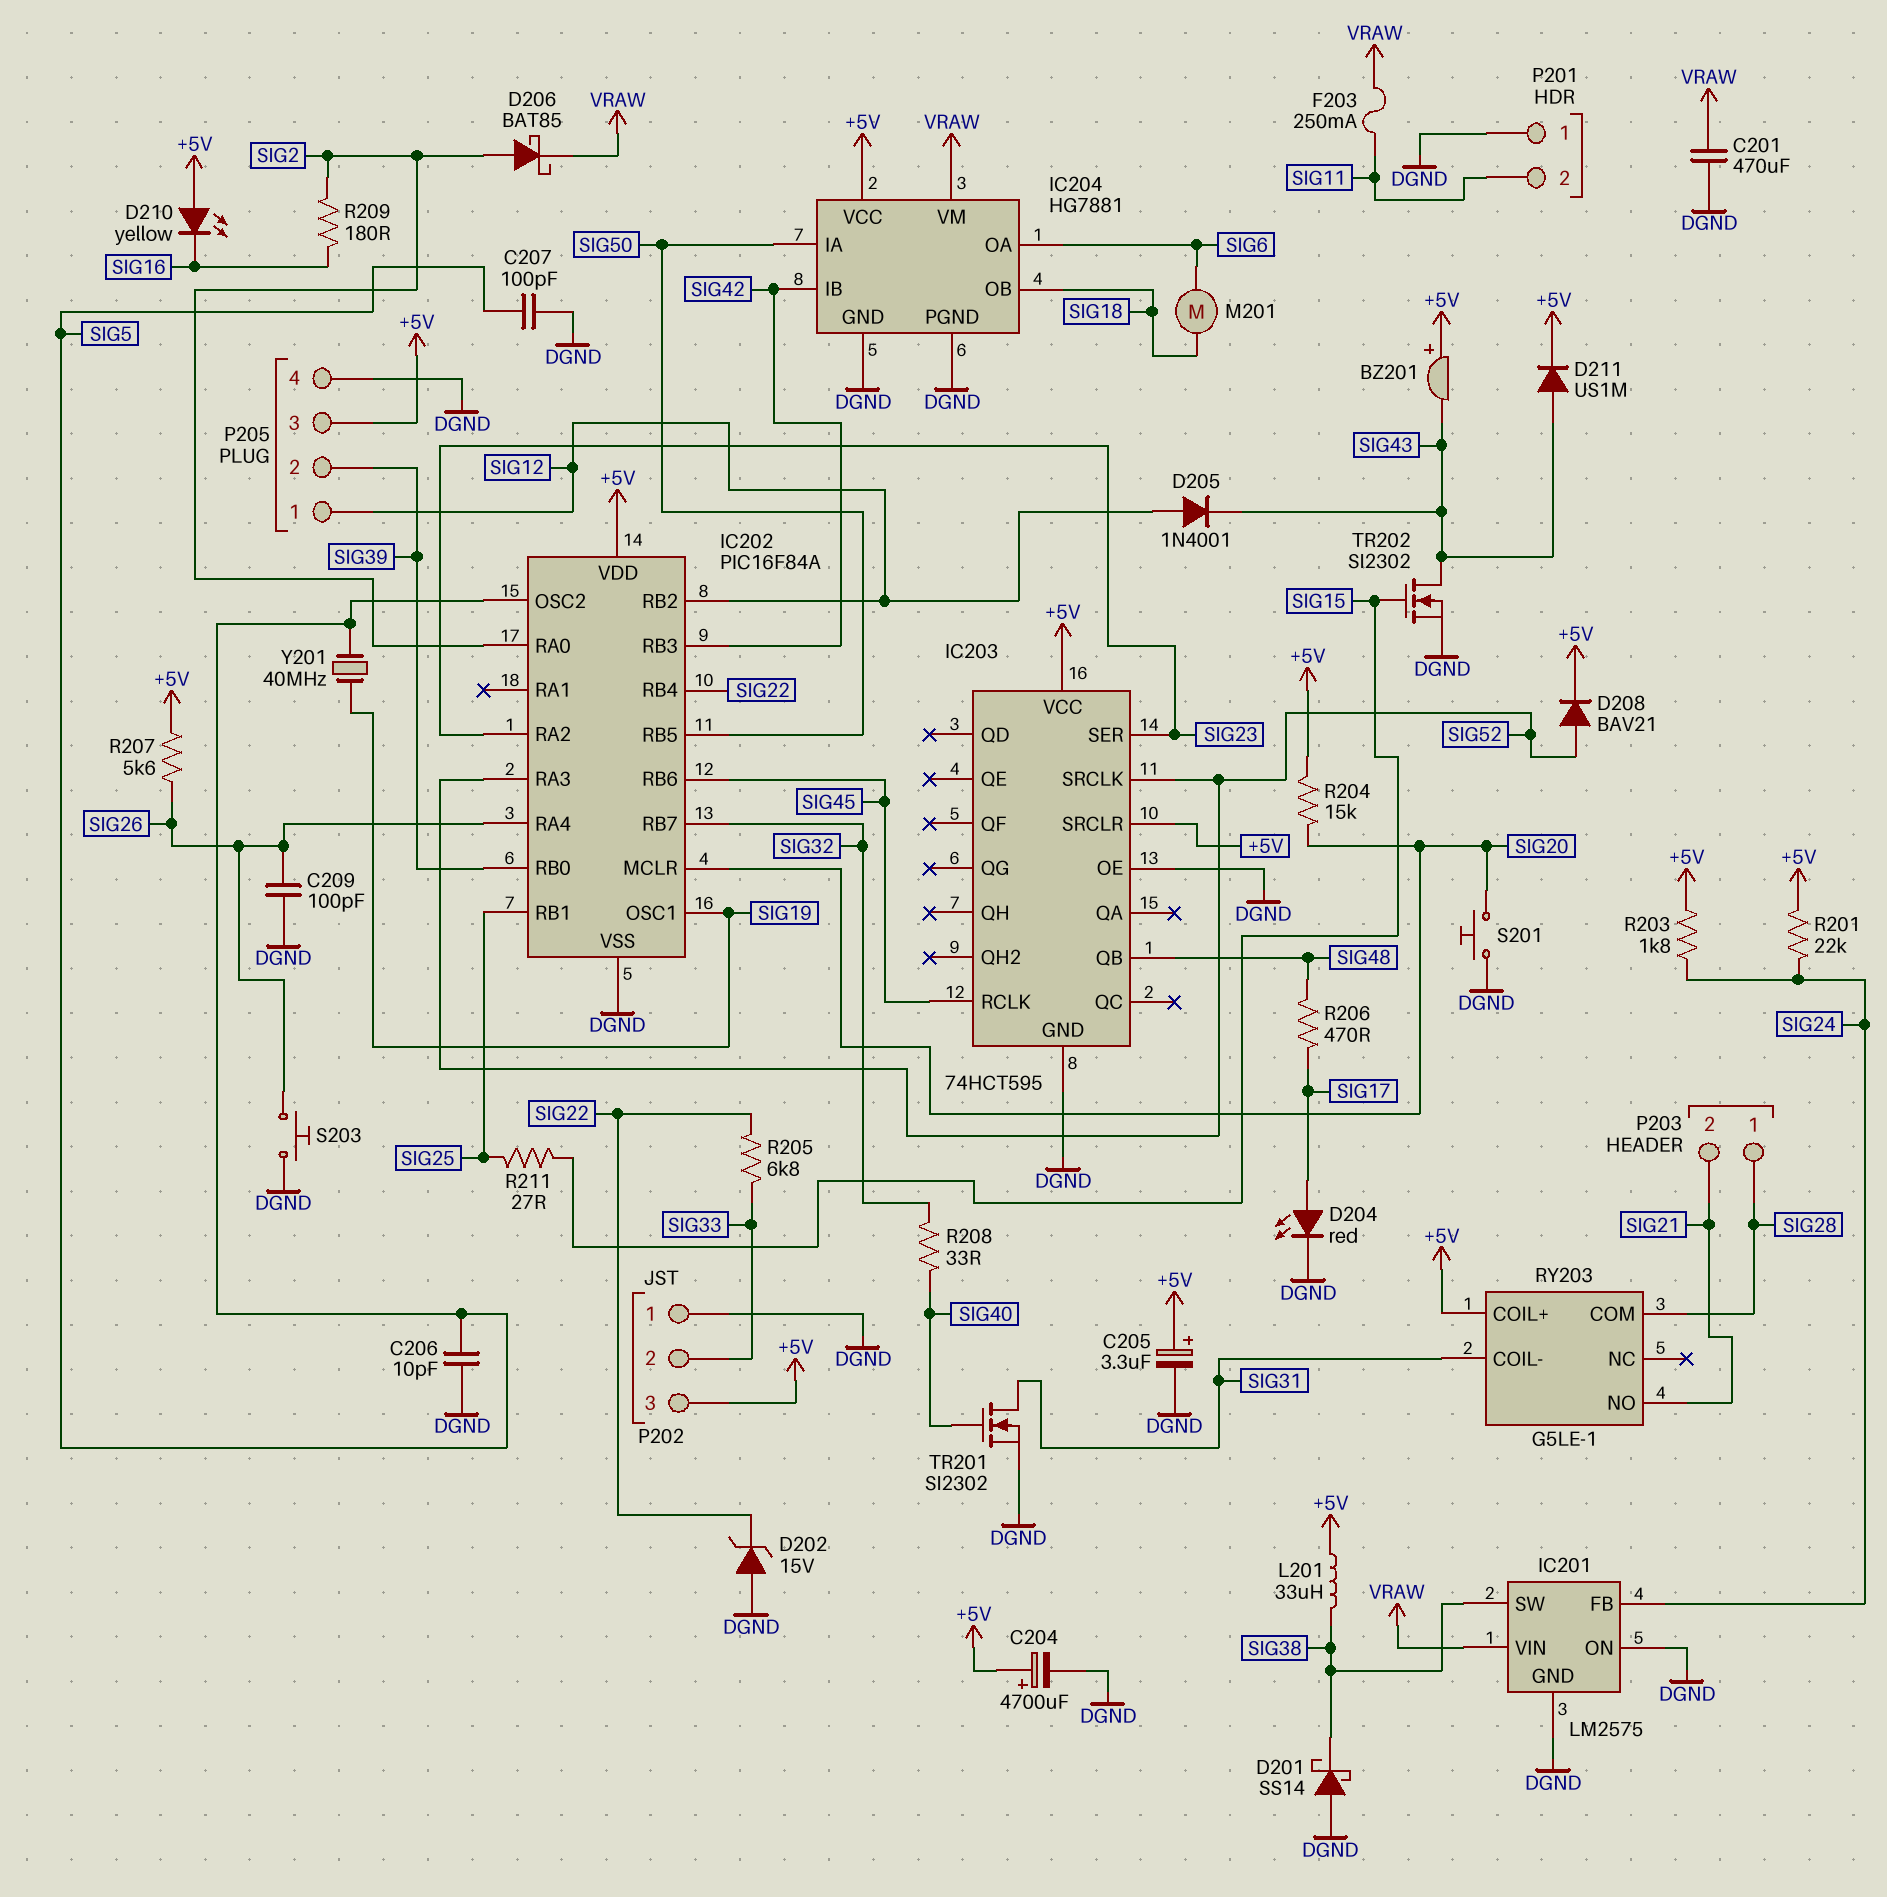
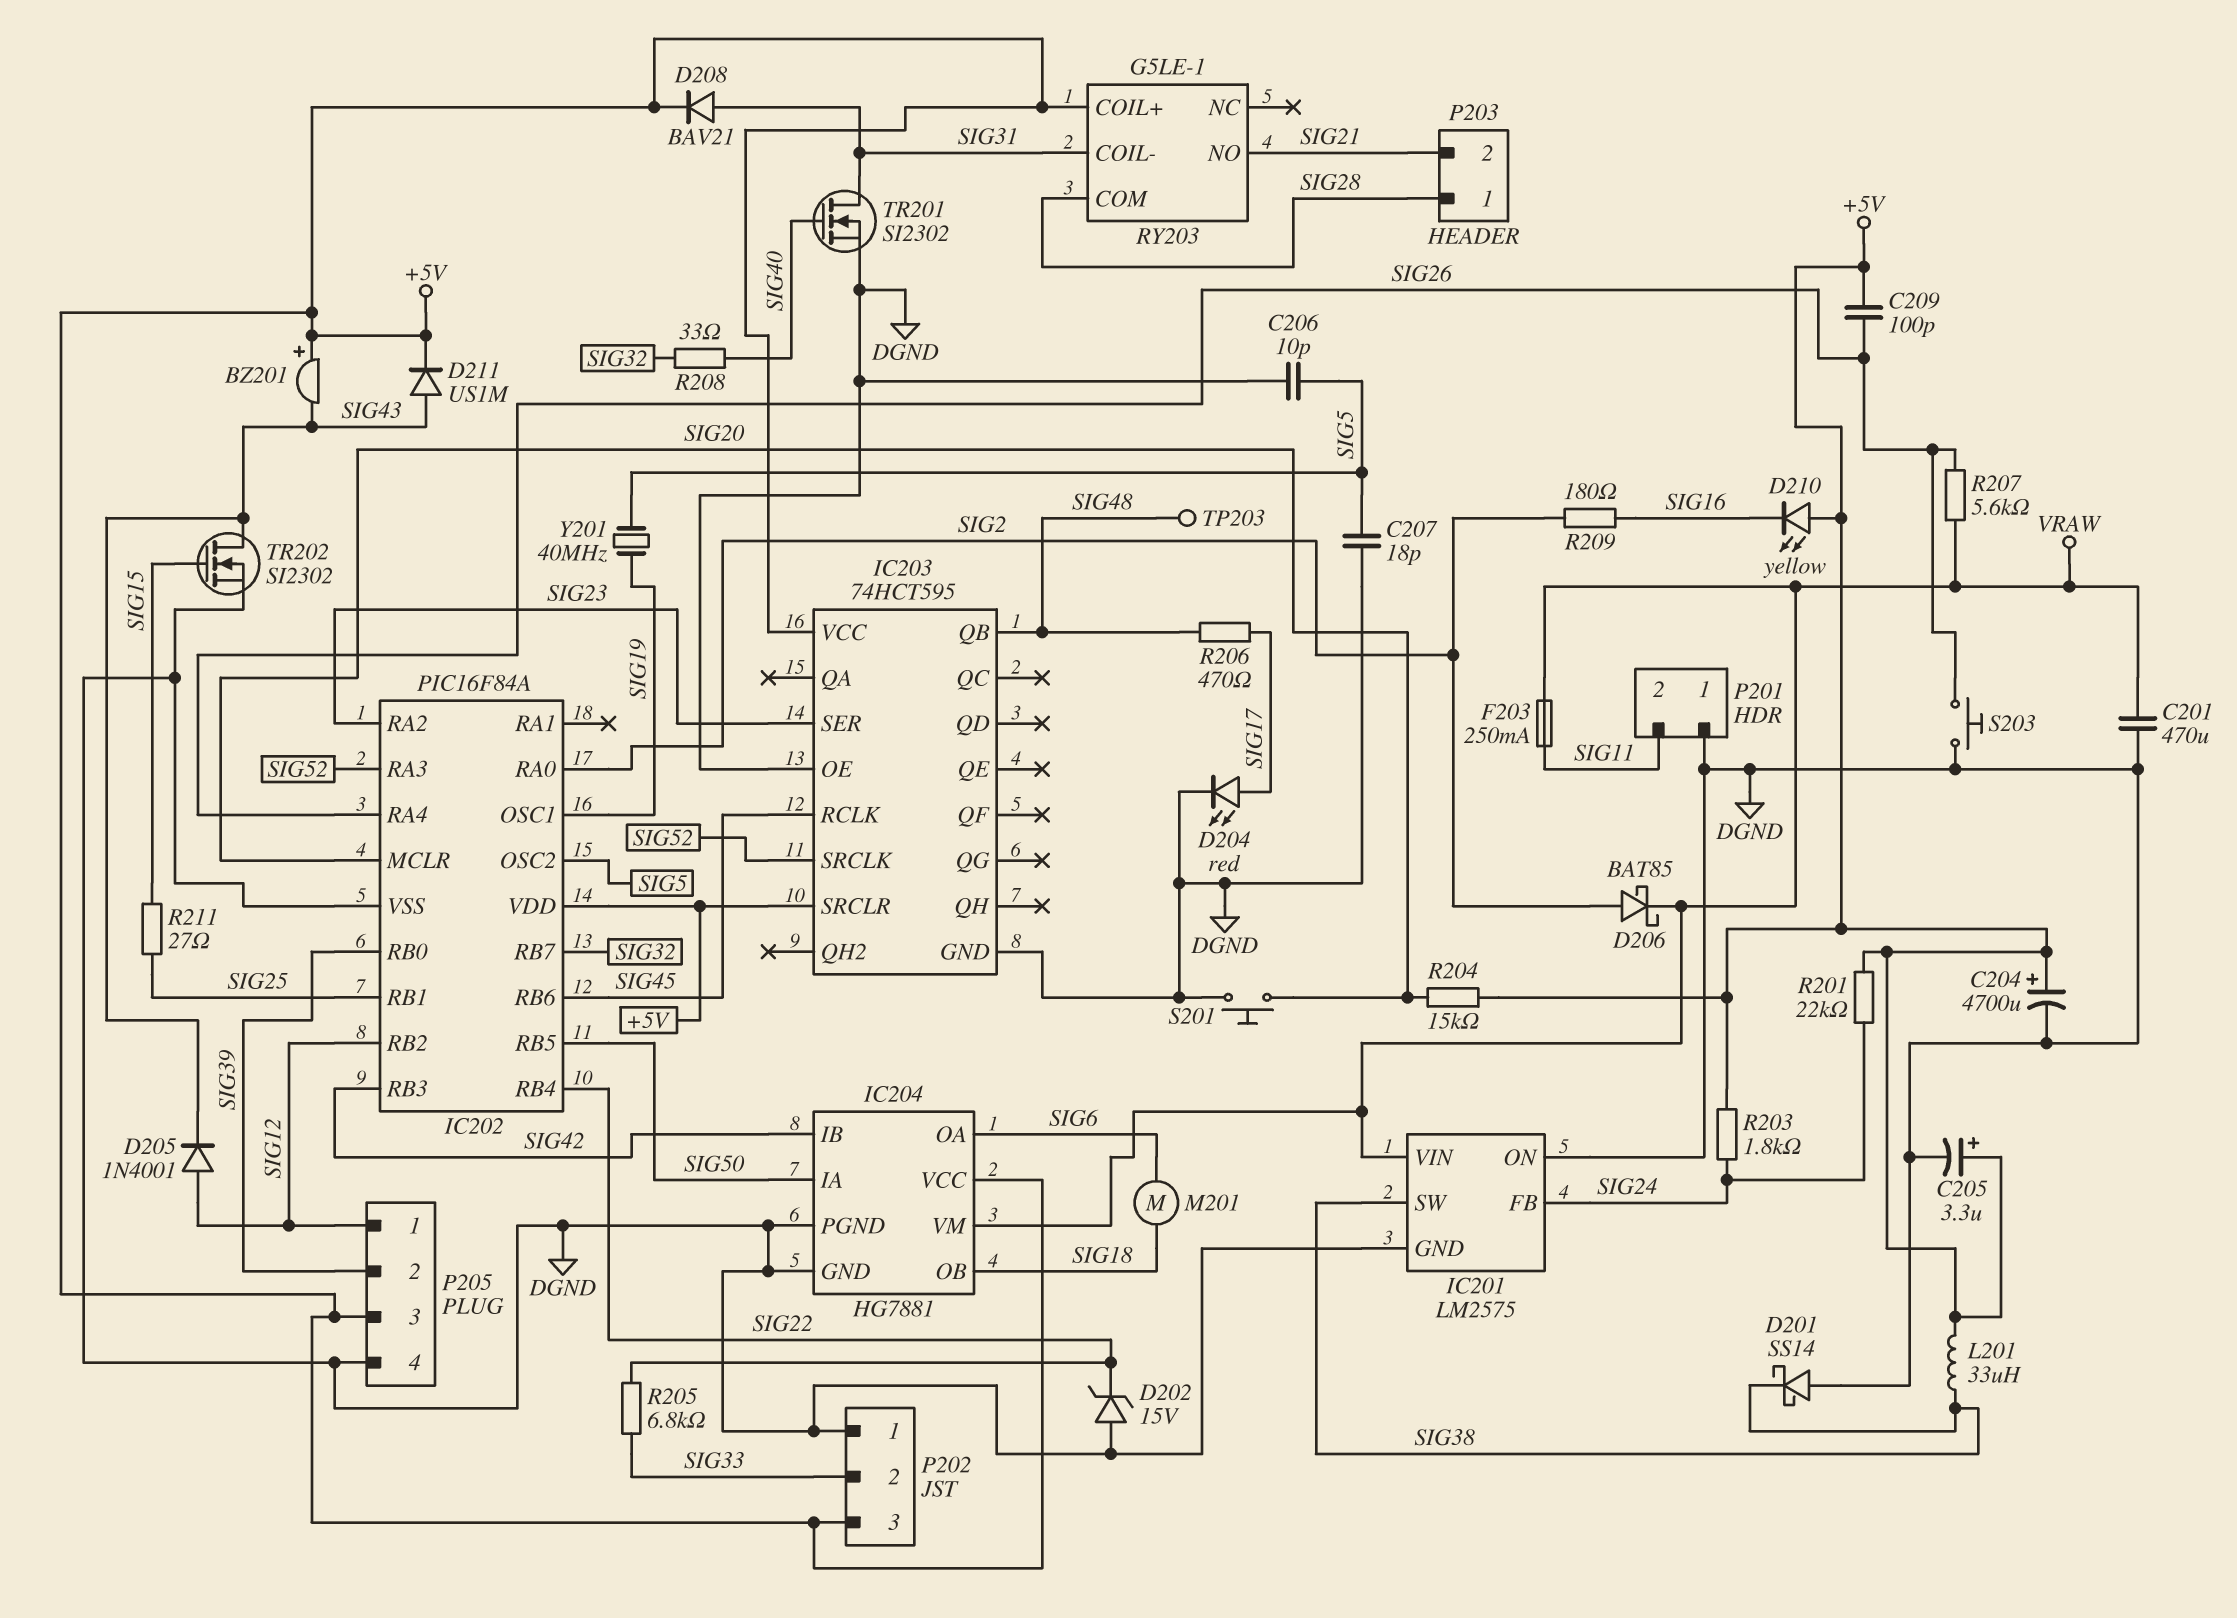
C207: 100pF (DGND, SIG5) -> 18pF (DGND, SIG5)
C209: 100pF (DGND, SIG26) -> 100pF (+5V, SIG26)
D208: diode BAV21 (A SIG52, K +5V) -> diode BAV21 (A SIG31, K +5V)
R207: 5.6k (+5V, SIG26) -> 5.6k (SIG26, VRAW)
TP203: none -> test point (SIG48)

